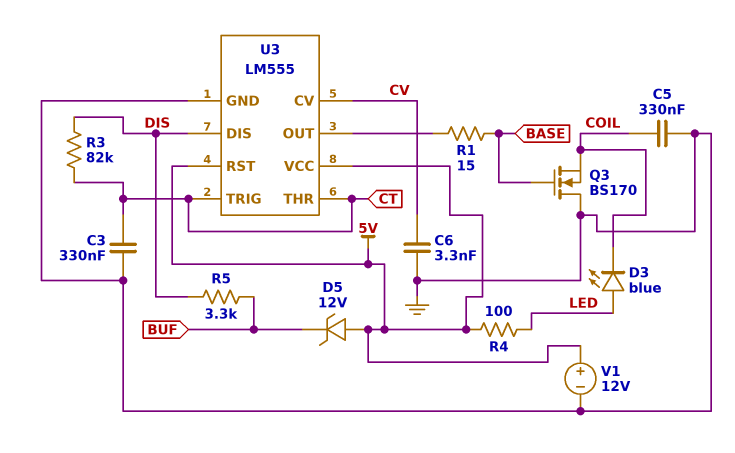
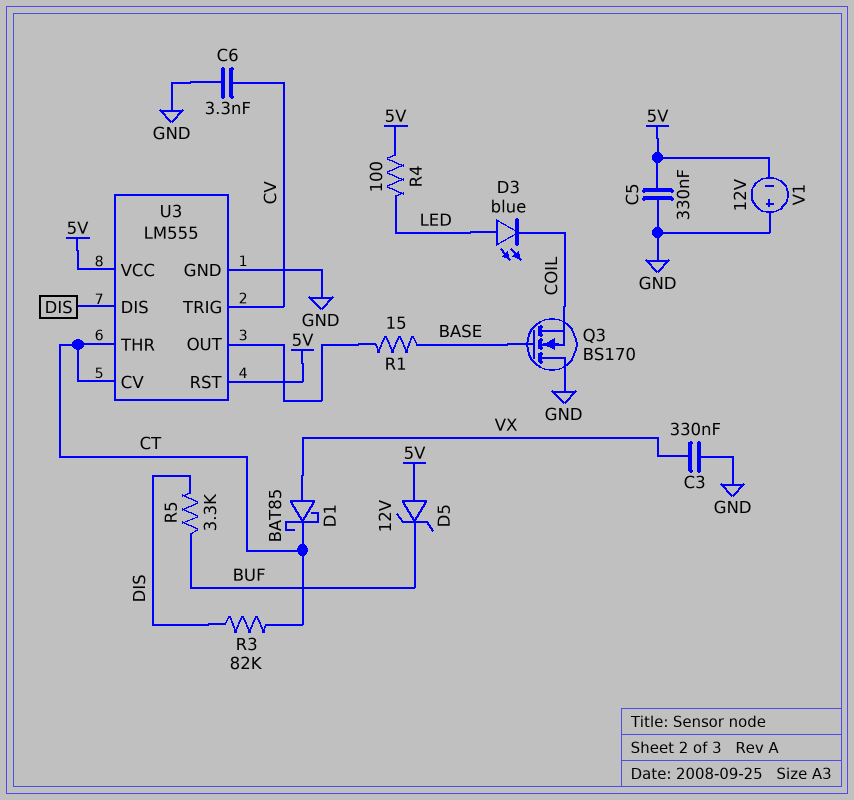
C3: 330nF (CT, GND) -> 330nF (GND, VX)
C5: 330nF (COIL, GND) -> 330nF (5V, GND)
D1: none -> schottky BAT85 (A VX, K CT)
U3 pin CV: CV -> CT
U3 pin TRIG: CT -> CV
V1: 12V (plus 5V, minus GND) -> 12V (plus GND, minus 5V)

